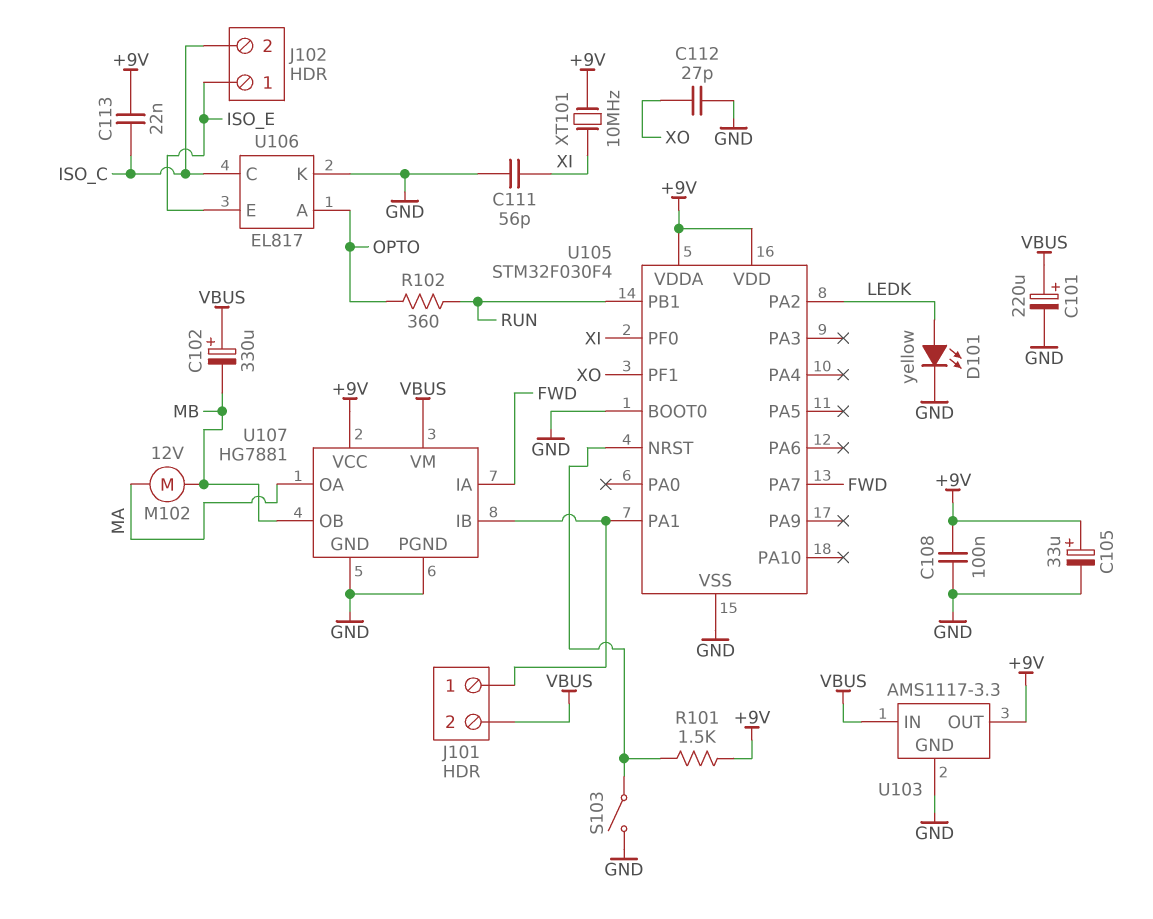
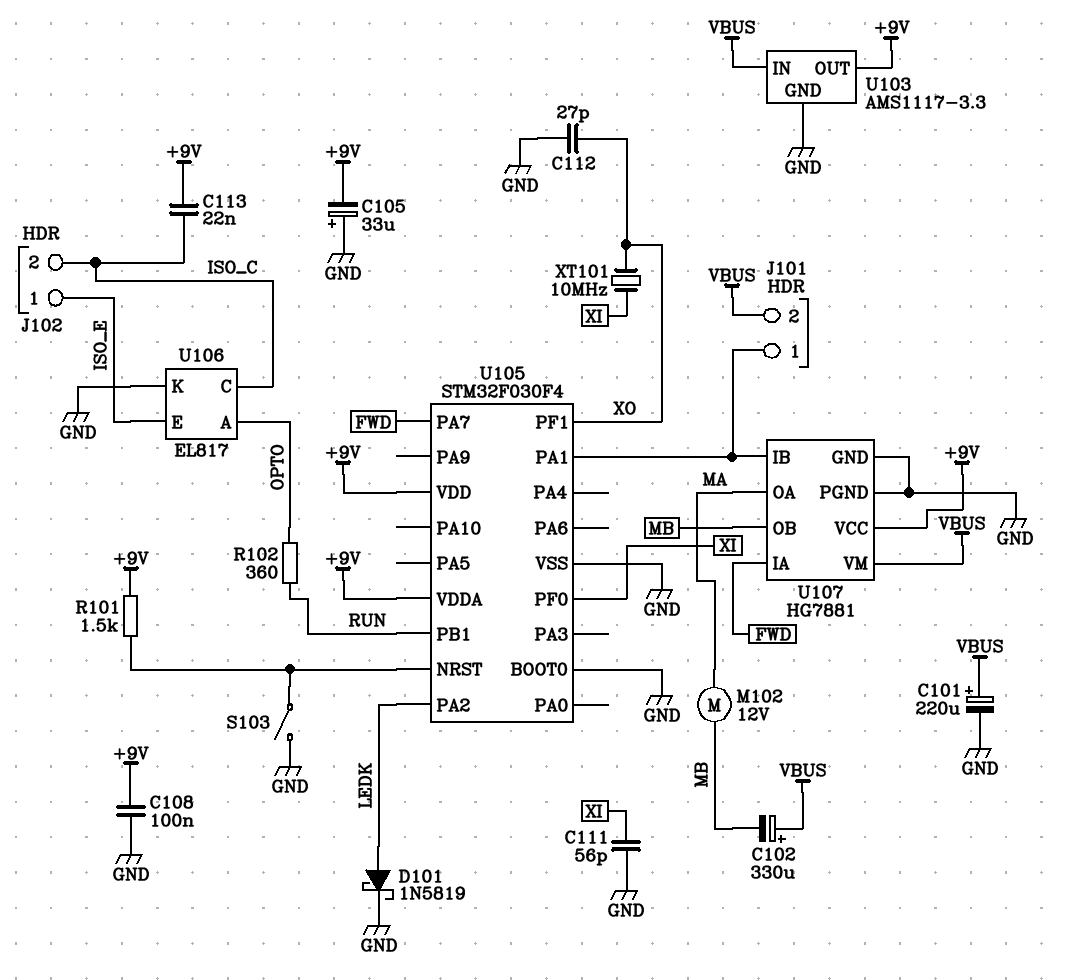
C105: 33uF (plus +9V, minus GND) -> 33uF (plus GND, minus +9V)
D101: LED yellow (A LEDK, K GND) -> schottky 1N5819 (A LEDK, K GND)
XT101: 10MHz (+9V, XI) -> 10MHz (XI, XO)

